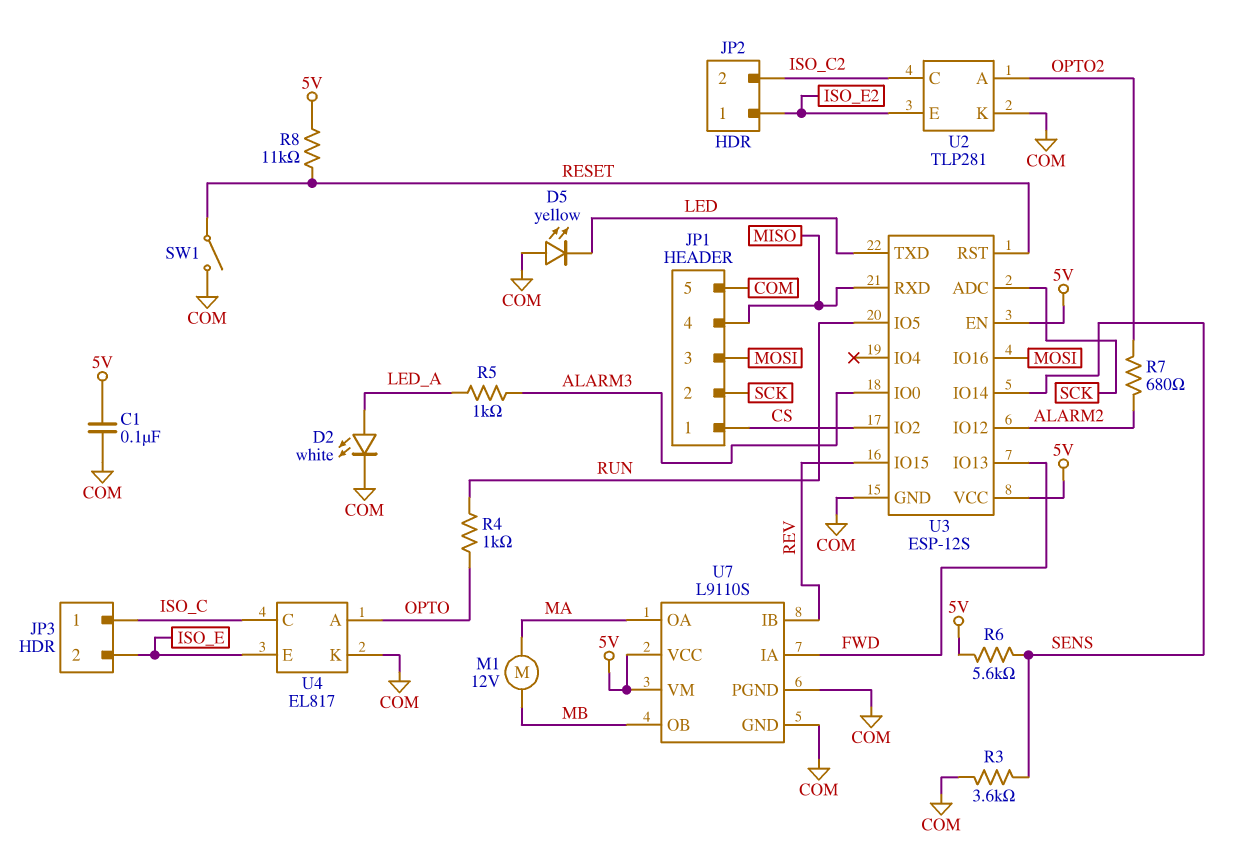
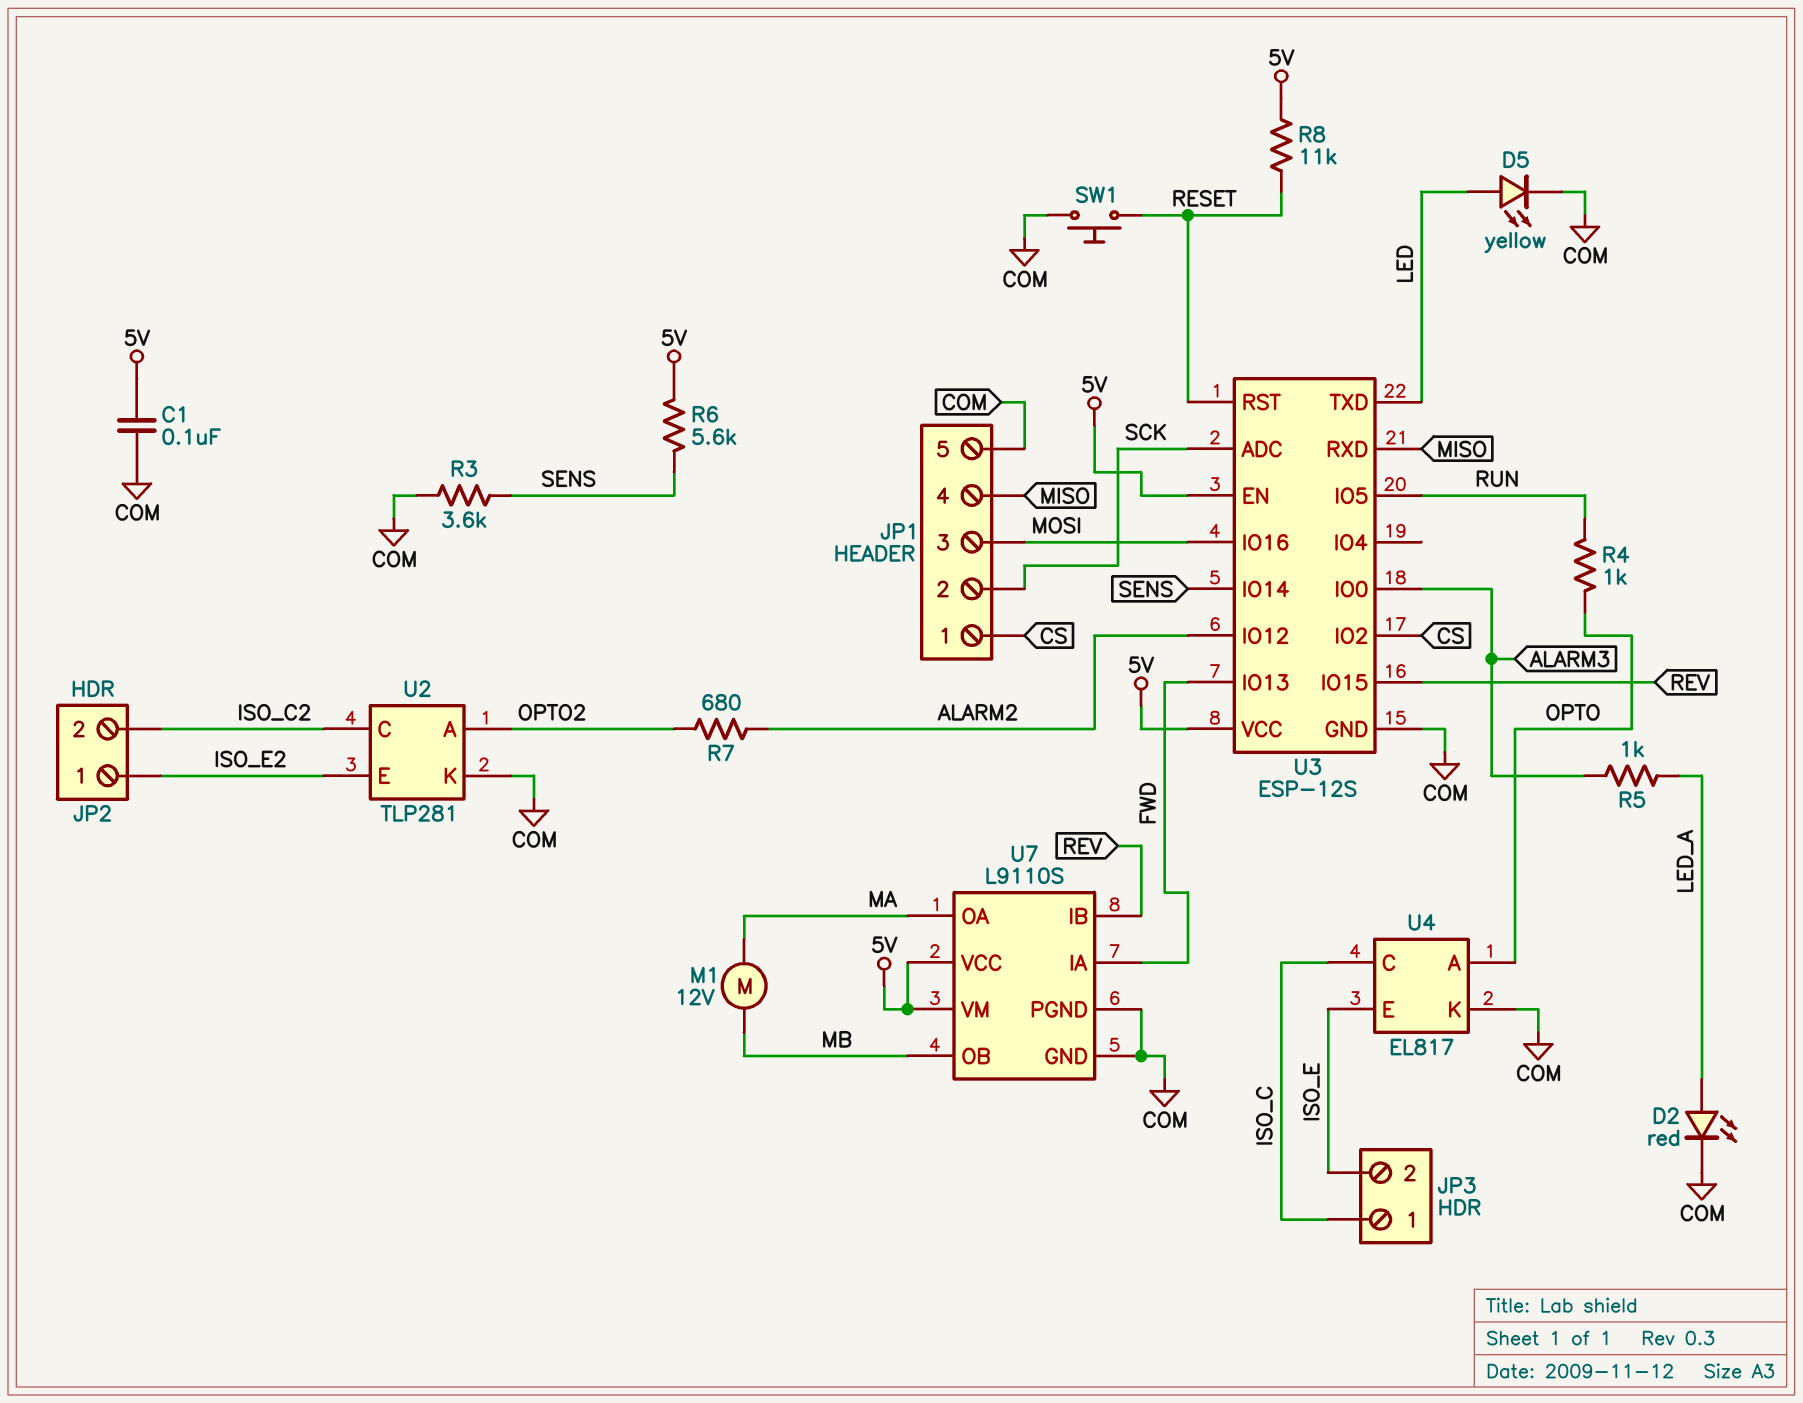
D2: LED white (A LED_A, K COM) -> LED red (A LED_A, K COM)
D5: LED yellow (A COM, K LED) -> LED yellow (A LED, K COM)
SW1: switch (COM, RESET) -> button (COM, RESET)

